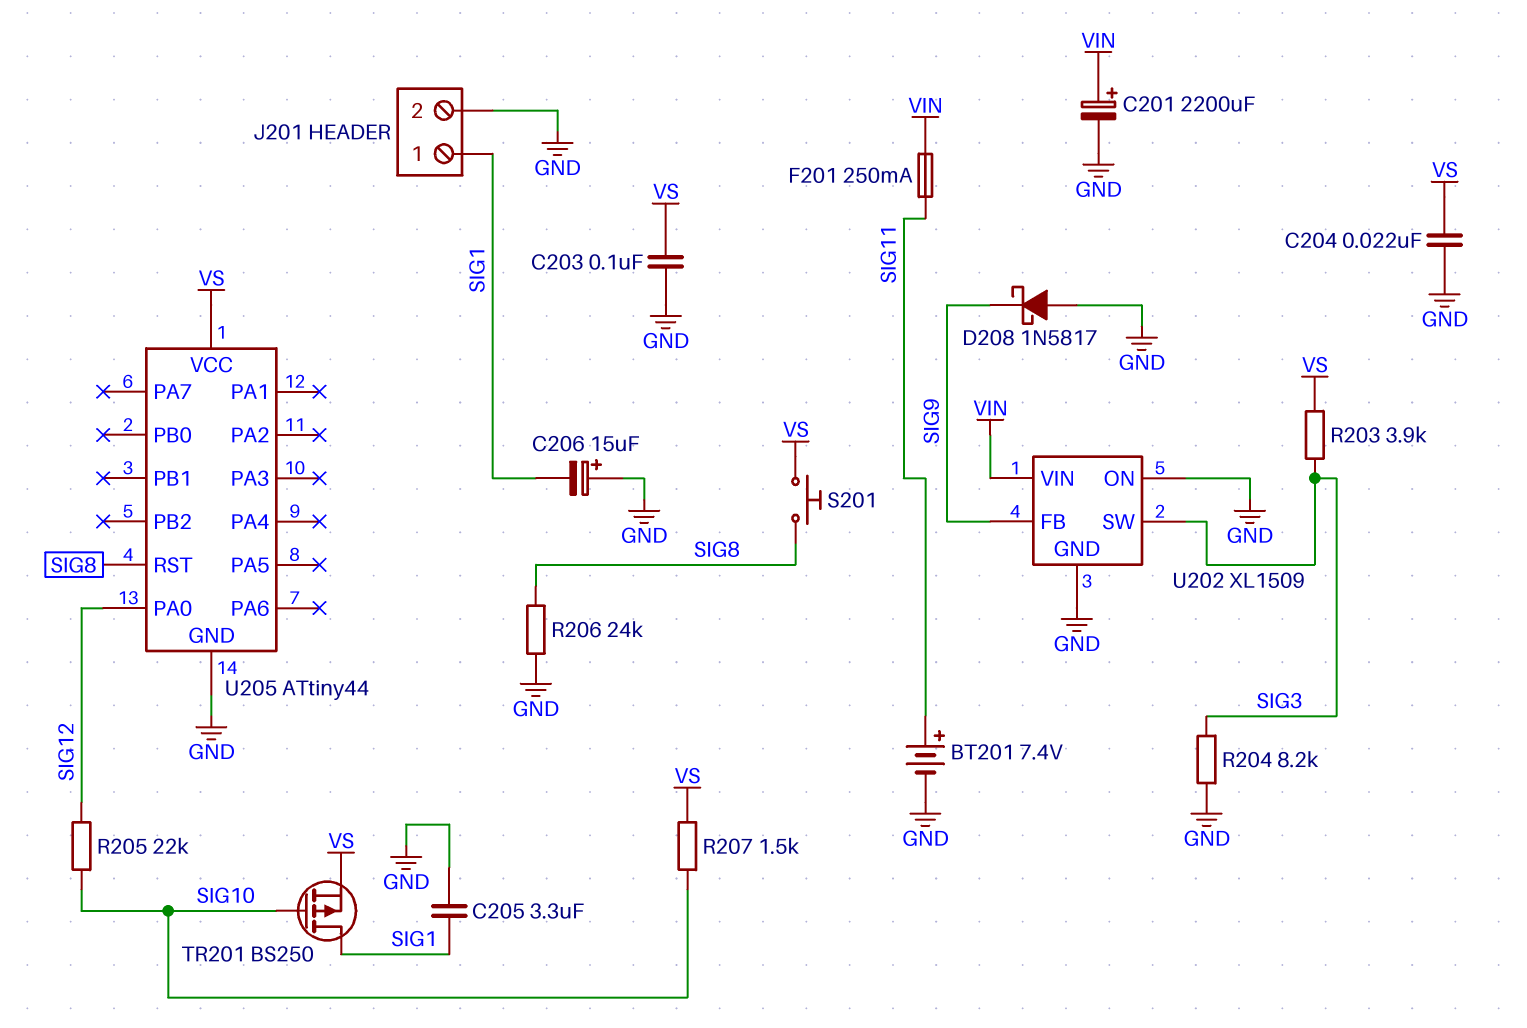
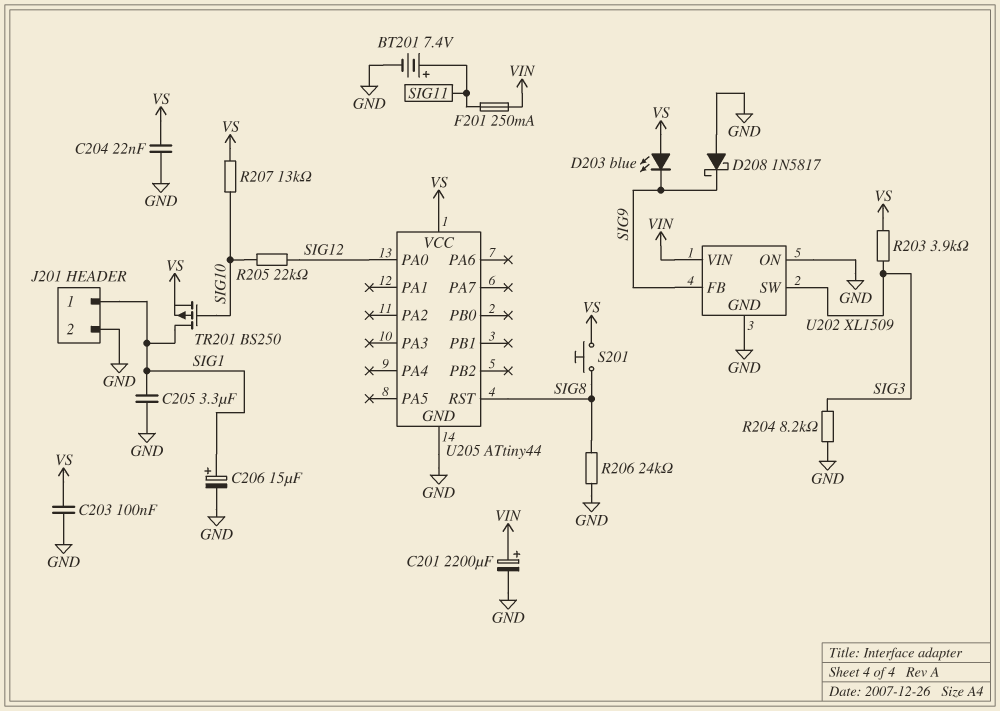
C206: 15uF (plus GND, minus SIG1) -> 15uF (plus SIG1, minus GND)
D203: none -> LED blue (A VS, K SIG9)
R207: 1.5k (SIG10, VS) -> 13k (SIG10, VS)

